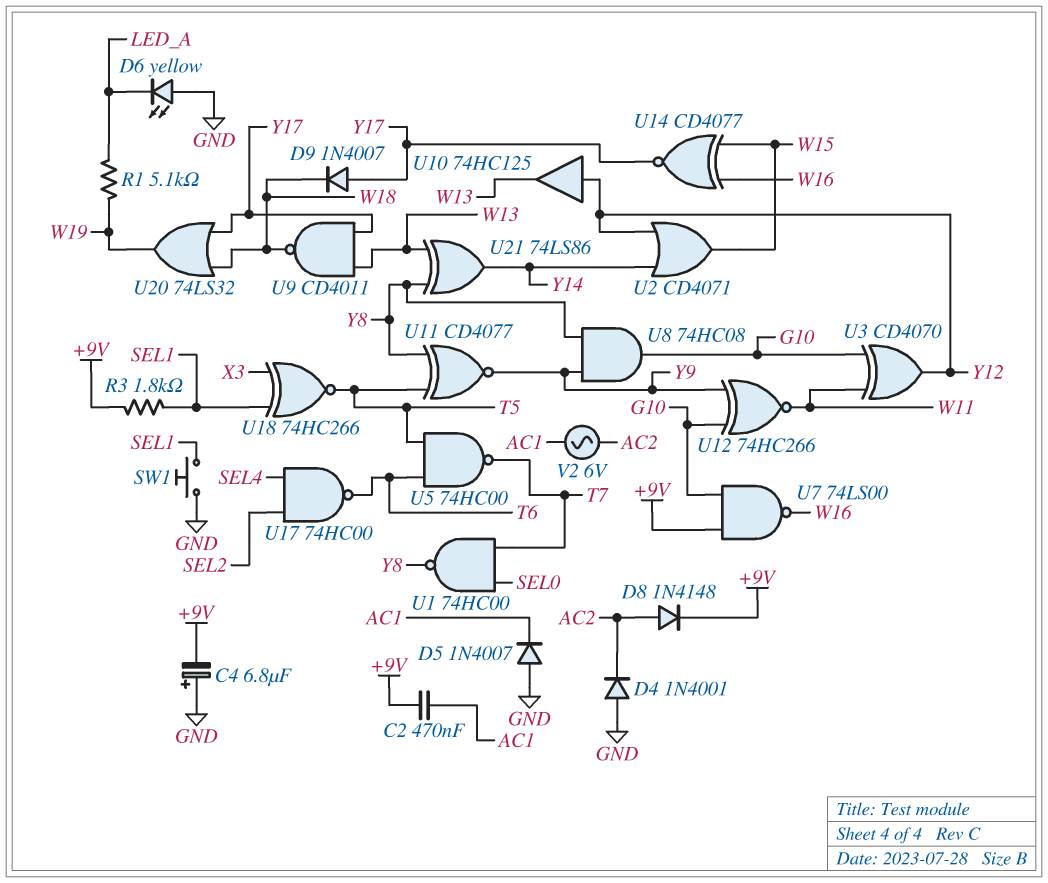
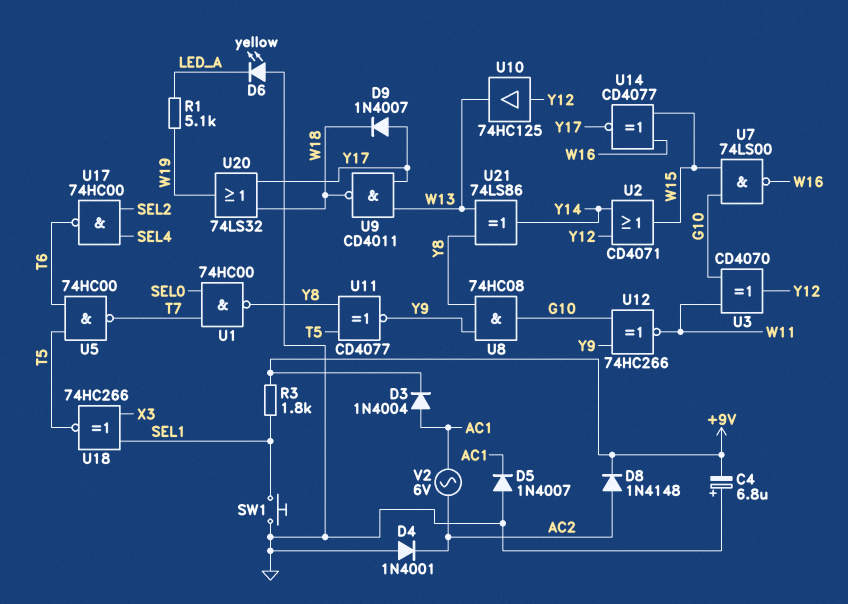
C2: 470nF (+9V, AC1) -> none
D3: none -> diode 1N4004 (A AC1, K +9V)
U7: NAND 74LS00 (in +9V, in G10, out W16) -> NAND 74LS00 (in G10, in W15, out W16)

